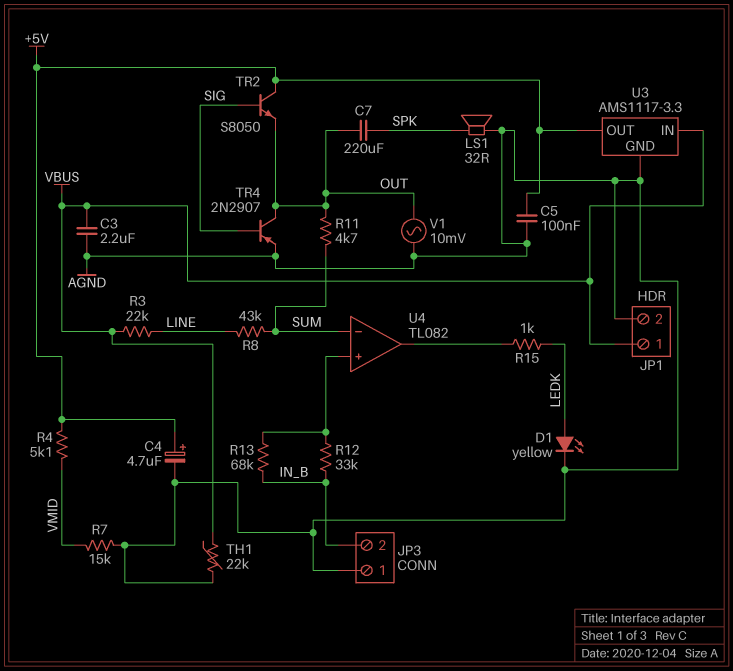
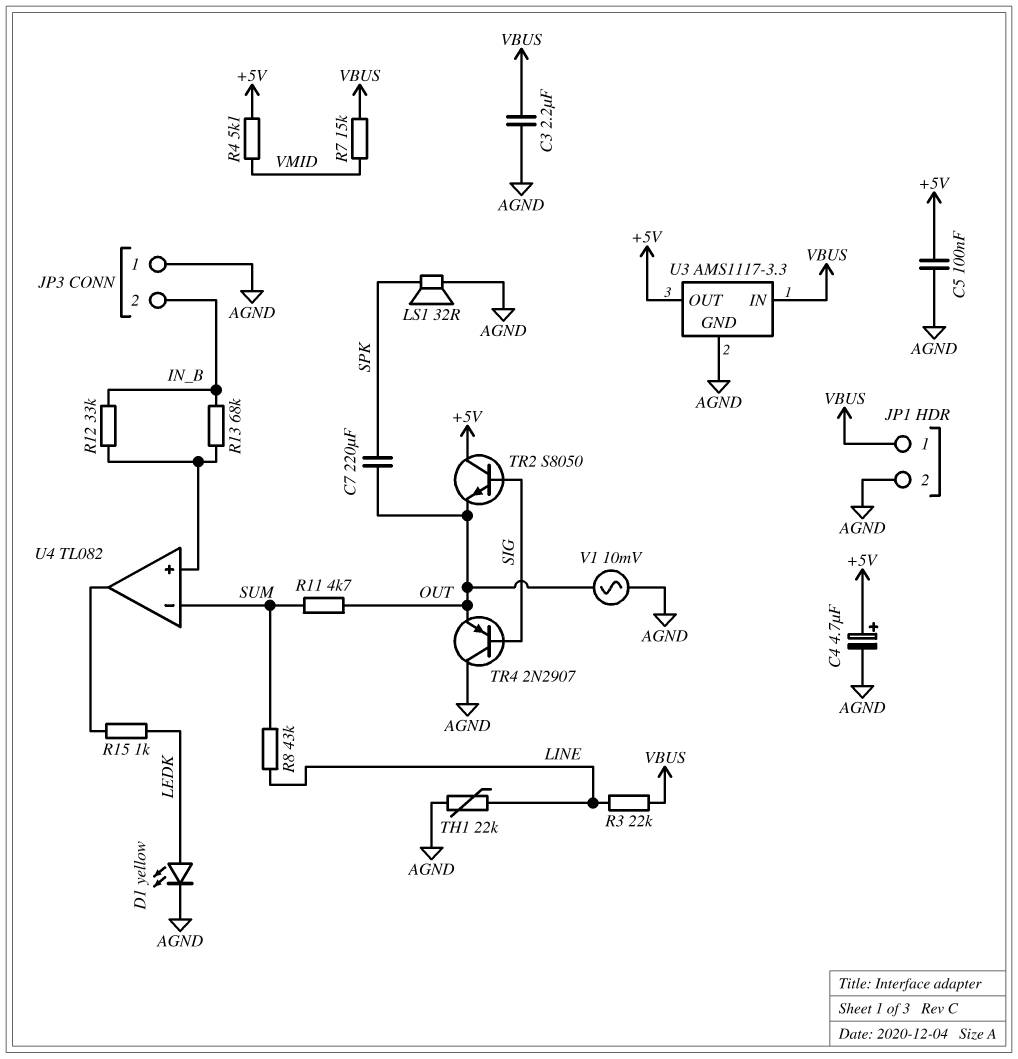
R7: 15k (AGND, VMID) -> 15k (VBUS, VMID)
TH1: 22k (AGND, VBUS) -> 22k (AGND, LINE)
TR4: PNP 2N2907 (B SIG, C OUT, E AGND) -> PNP 2N2907 (B SIG, C AGND, E OUT)

